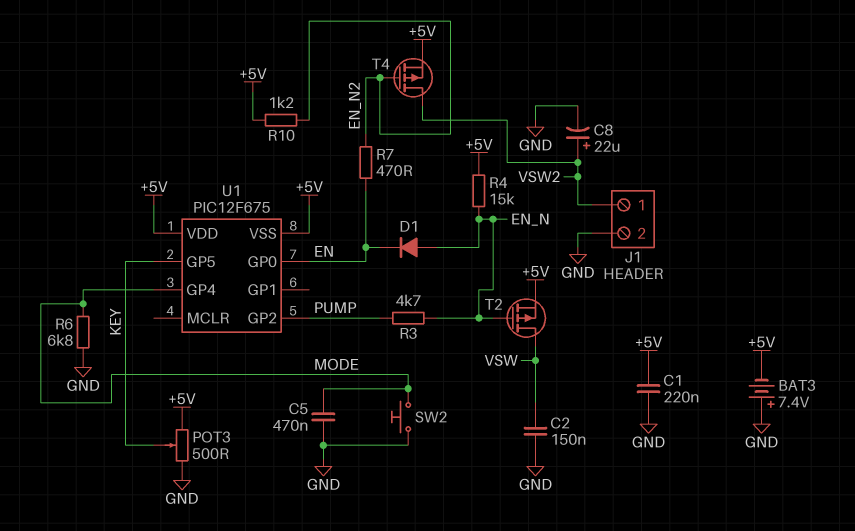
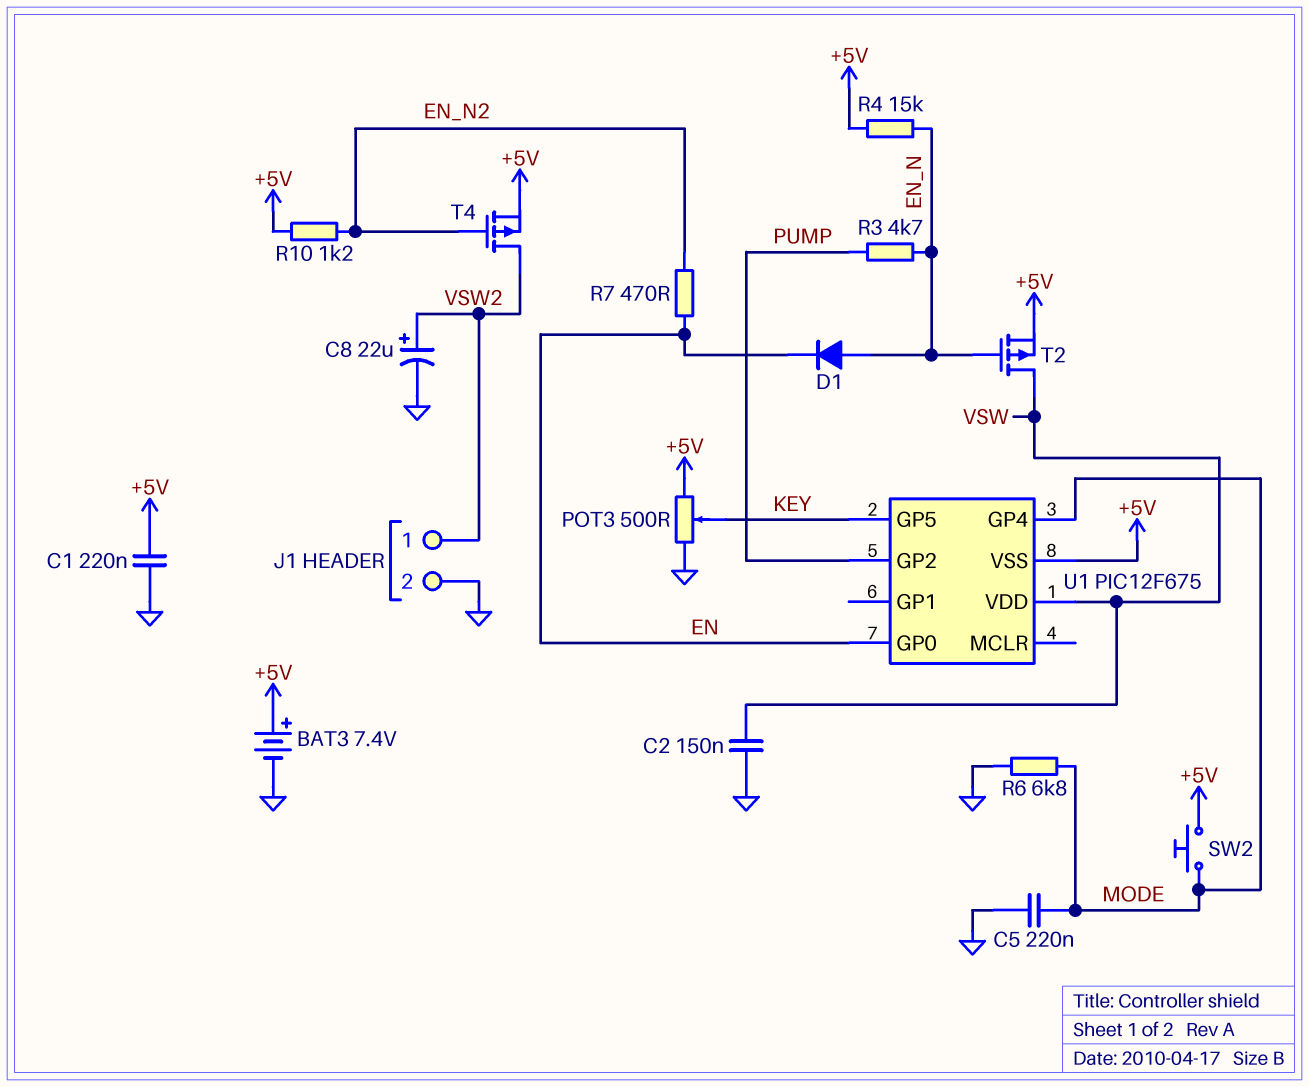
BAT3: 7.4V (plus GND, minus +5V) -> 7.4V (plus +5V, minus GND)
C5: 470nF (GND, MODE) -> 220nF (GND, MODE)
SW2: button (GND, MODE) -> button (+5V, MODE)
U1 pin VDD: +5V -> VSW

